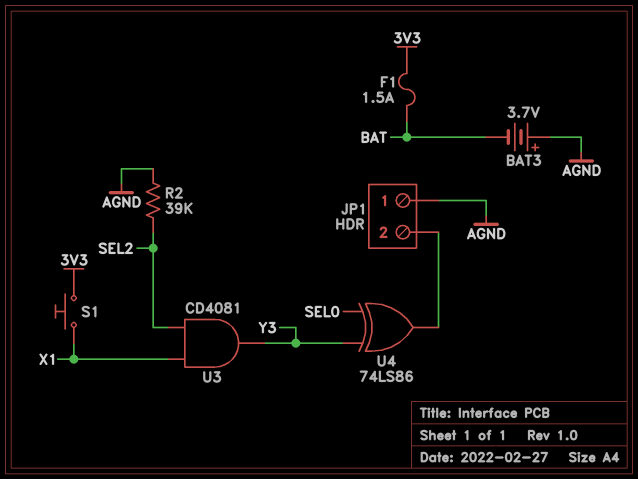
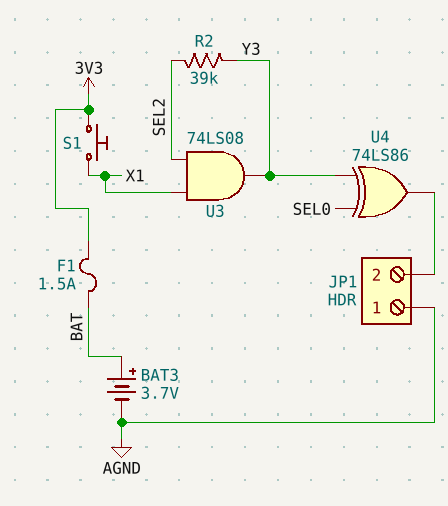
BAT3: 3.7V (plus AGND, minus BAT) -> 3.7V (plus BAT, minus AGND)
R2: 39k (AGND, SEL2) -> 39k (SEL2, Y3)
U3: AND CD4081 (in SEL2, in X1, out Y3) -> AND 74LS08 (in SEL2, in X1, out Y3)

